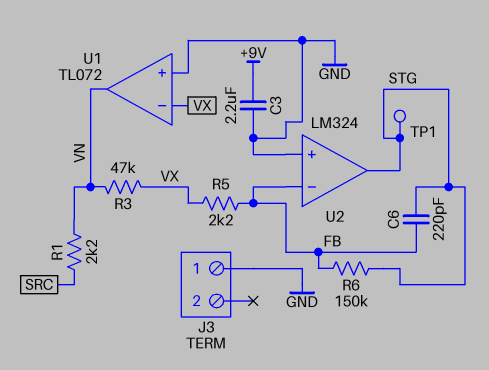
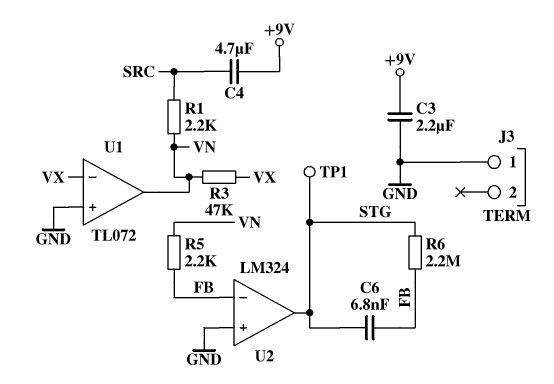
C4: none -> 4.7uF (+9V, SRC)
C6: 220pF (FB, STG) -> 6.8nF (FB, STG)
R5: 2.2k (FB, VX) -> 2.2k (FB, VN)
R6: 150k (FB, STG) -> 2.2M (FB, STG)

